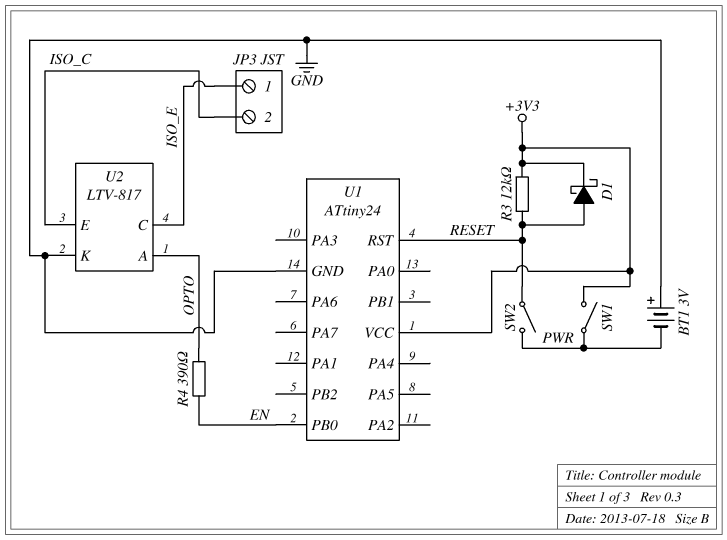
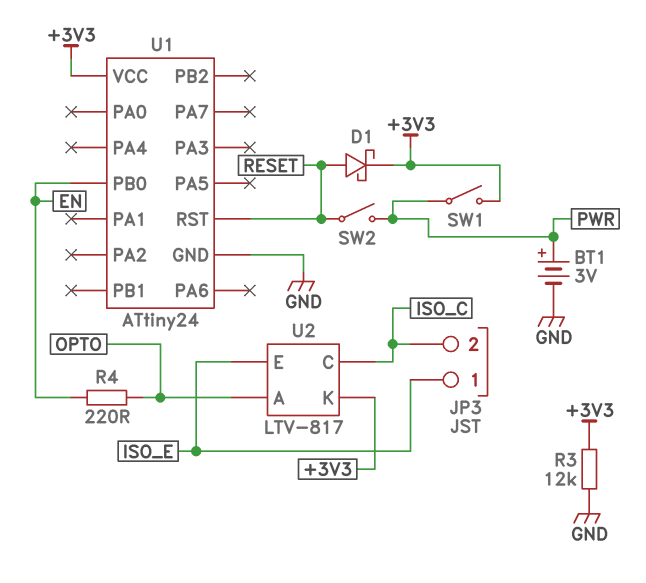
BT1: 3V (plus GND, minus PWR) -> 3V (plus PWR, minus GND)
R3: 12k (+3V3, RESET) -> 12k (+3V3, GND)
R4: 390 (EN, OPTO) -> 220 (EN, OPTO)
U2 pin C: ISO_E -> ISO_C
U2 pin E: ISO_C -> ISO_E
U2 pin K: GND -> +3V3

